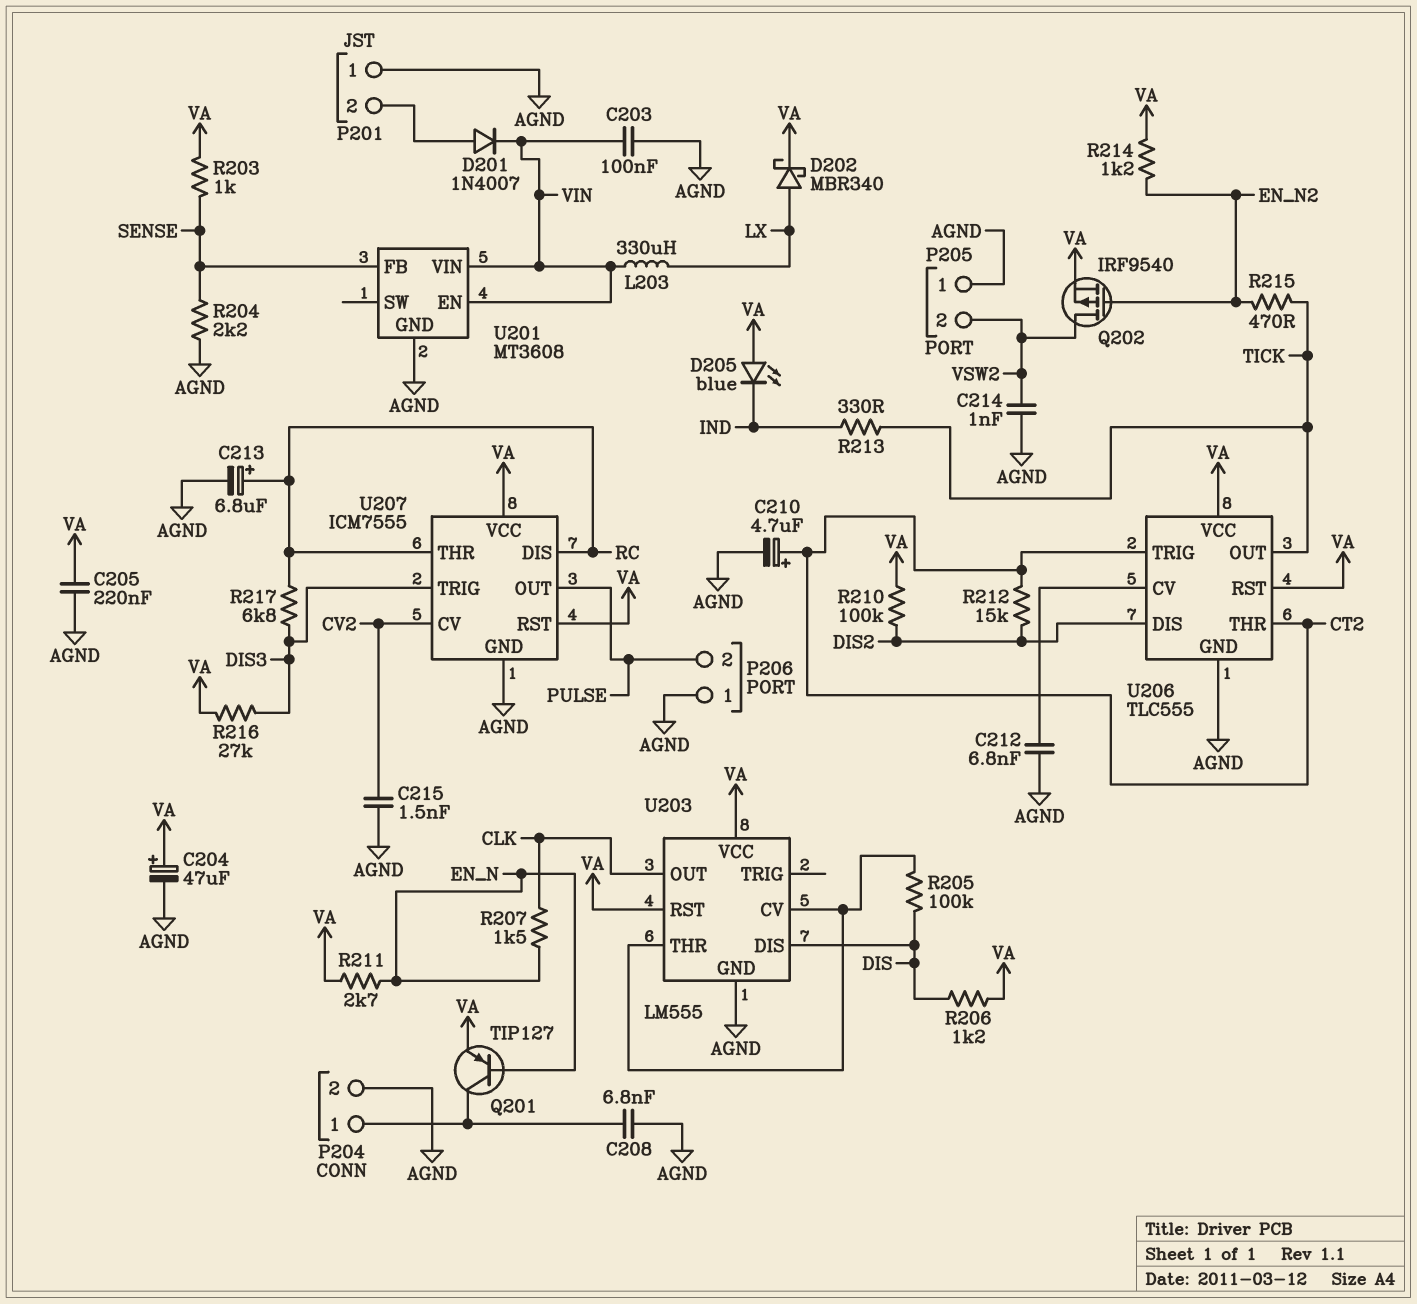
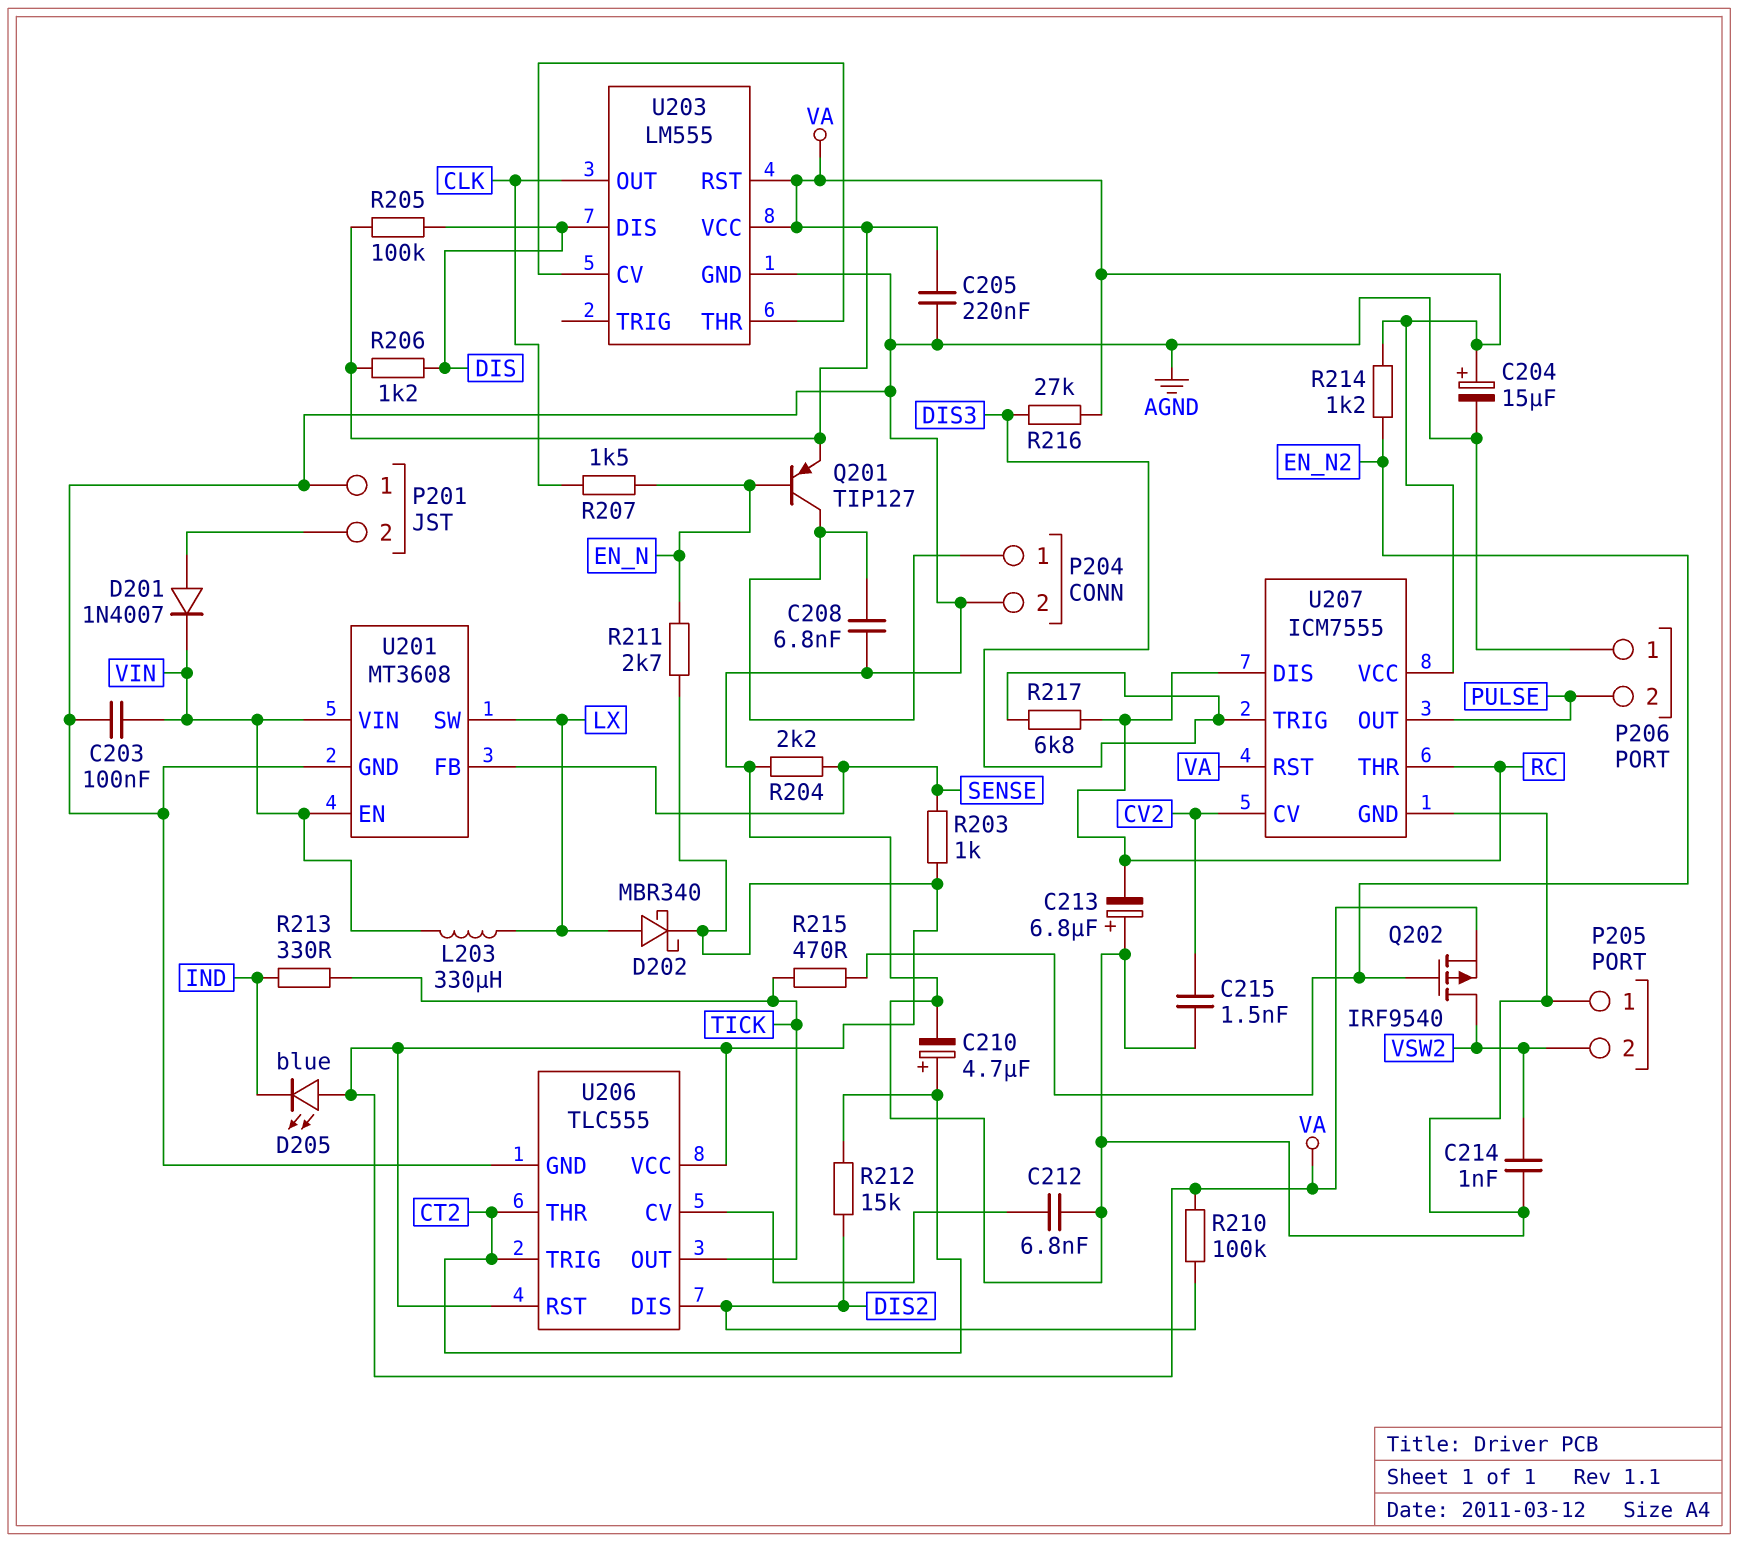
C204: 47uF (plus VA, minus AGND) -> 15uF (plus VA, minus AGND)
C213: 6.8uF (plus RC, minus AGND) -> 6.8uF (plus AGND, minus RC)
R205: 100k (DIS, U203/CV) -> 100k (DIS, VA)
U201 pin SW: none -> LX

